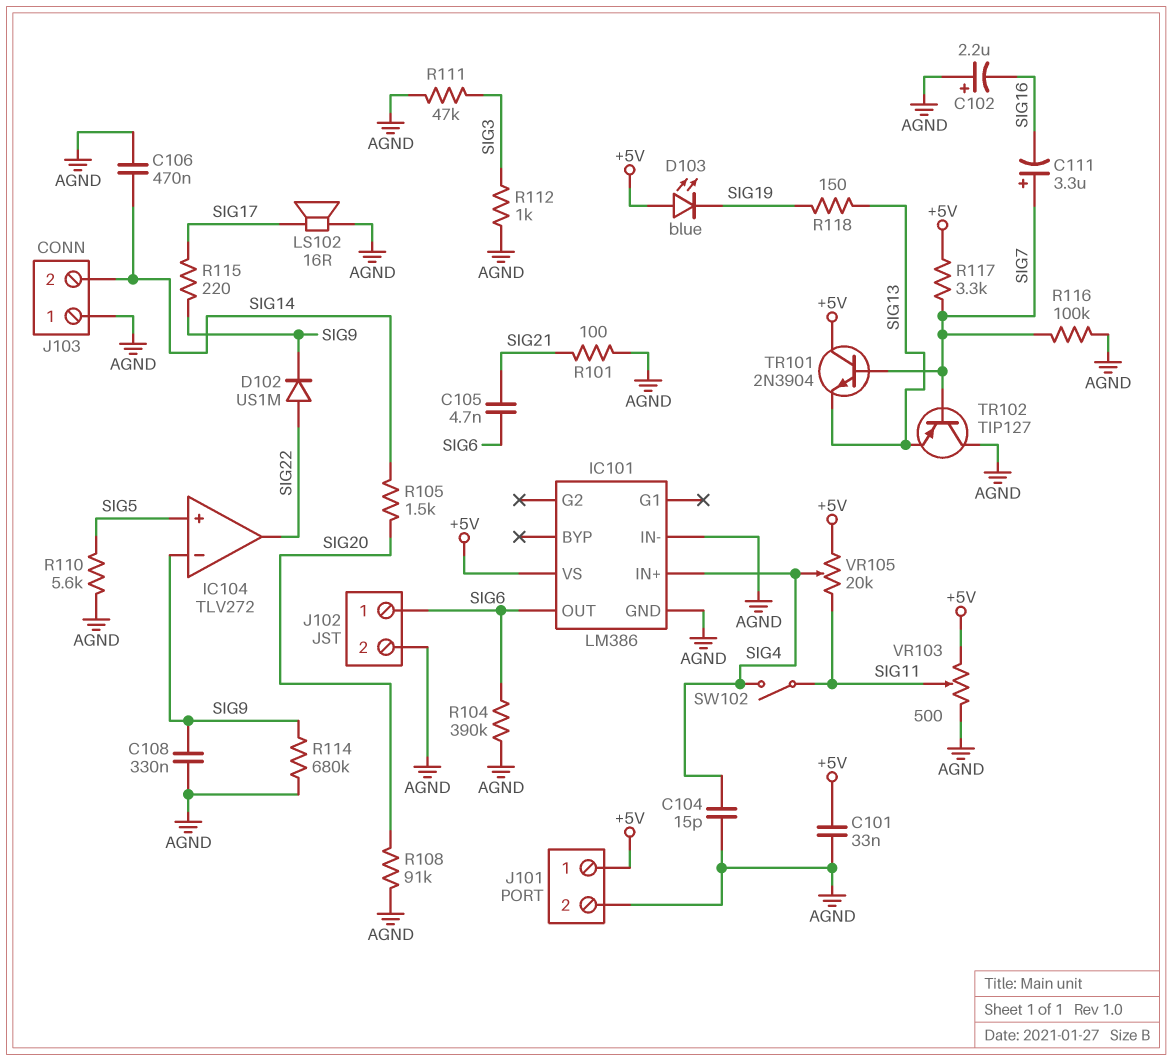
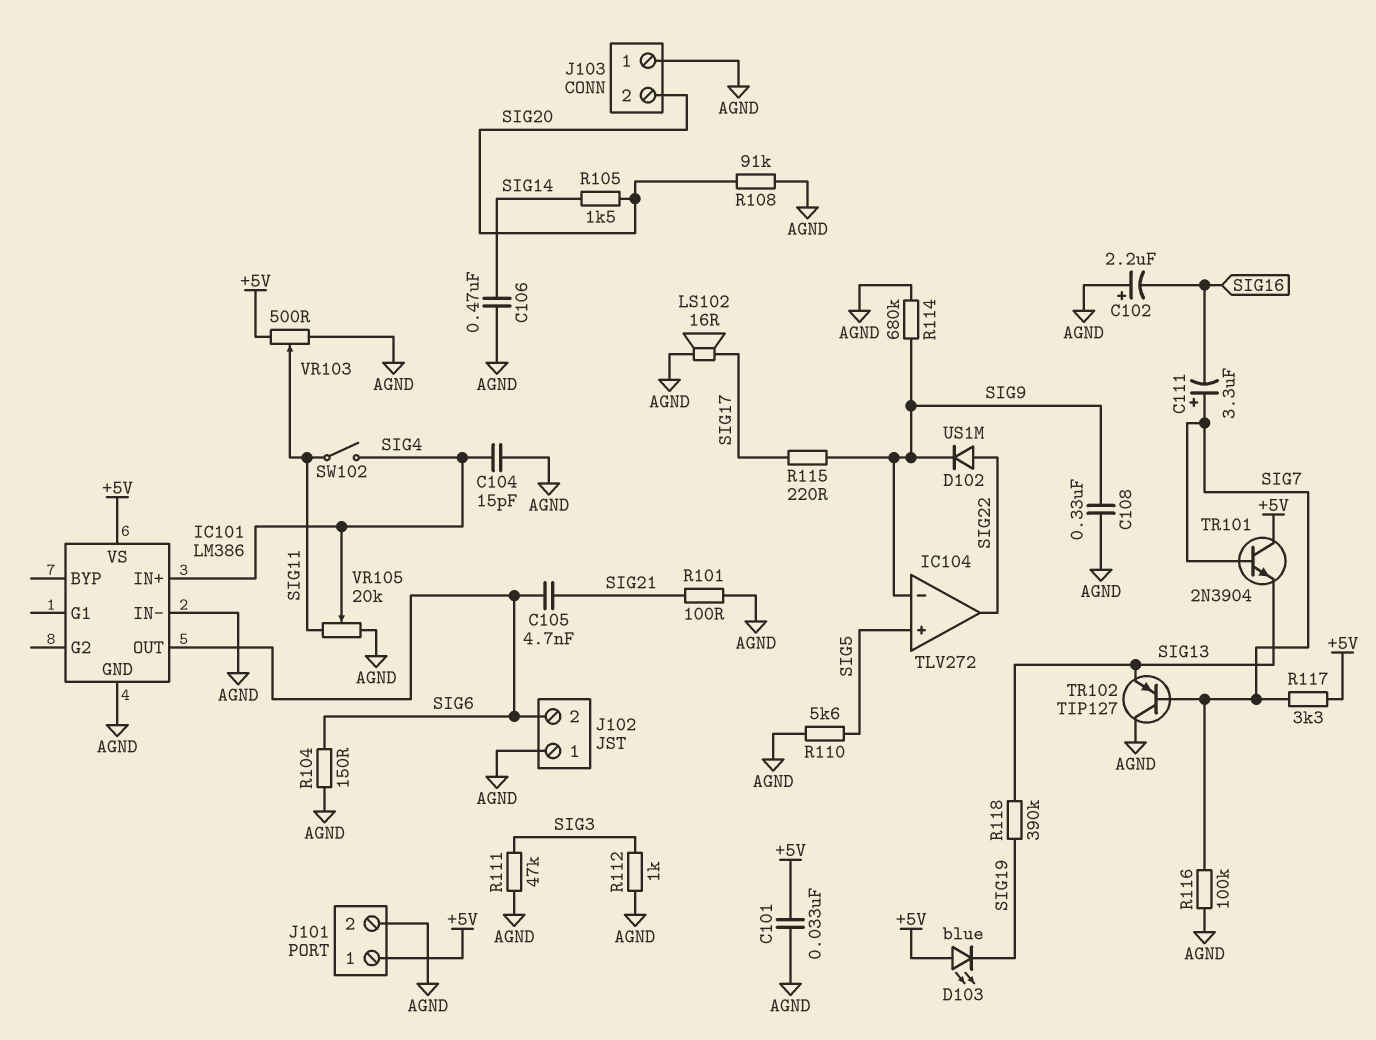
J102 pin 1: SIG6 -> AGND
J102 pin 2: AGND -> SIG6
J103 pin 2: SIG14 -> SIG20
R104: 390k (AGND, SIG6) -> 150 (AGND, SIG6)
R118: 150 (SIG13, SIG19) -> 390k (SIG13, SIG19)
VR105: 20k (+5V, SIG11, wiper SIG4) -> 20k (AGND, SIG11, wiper SIG4)

